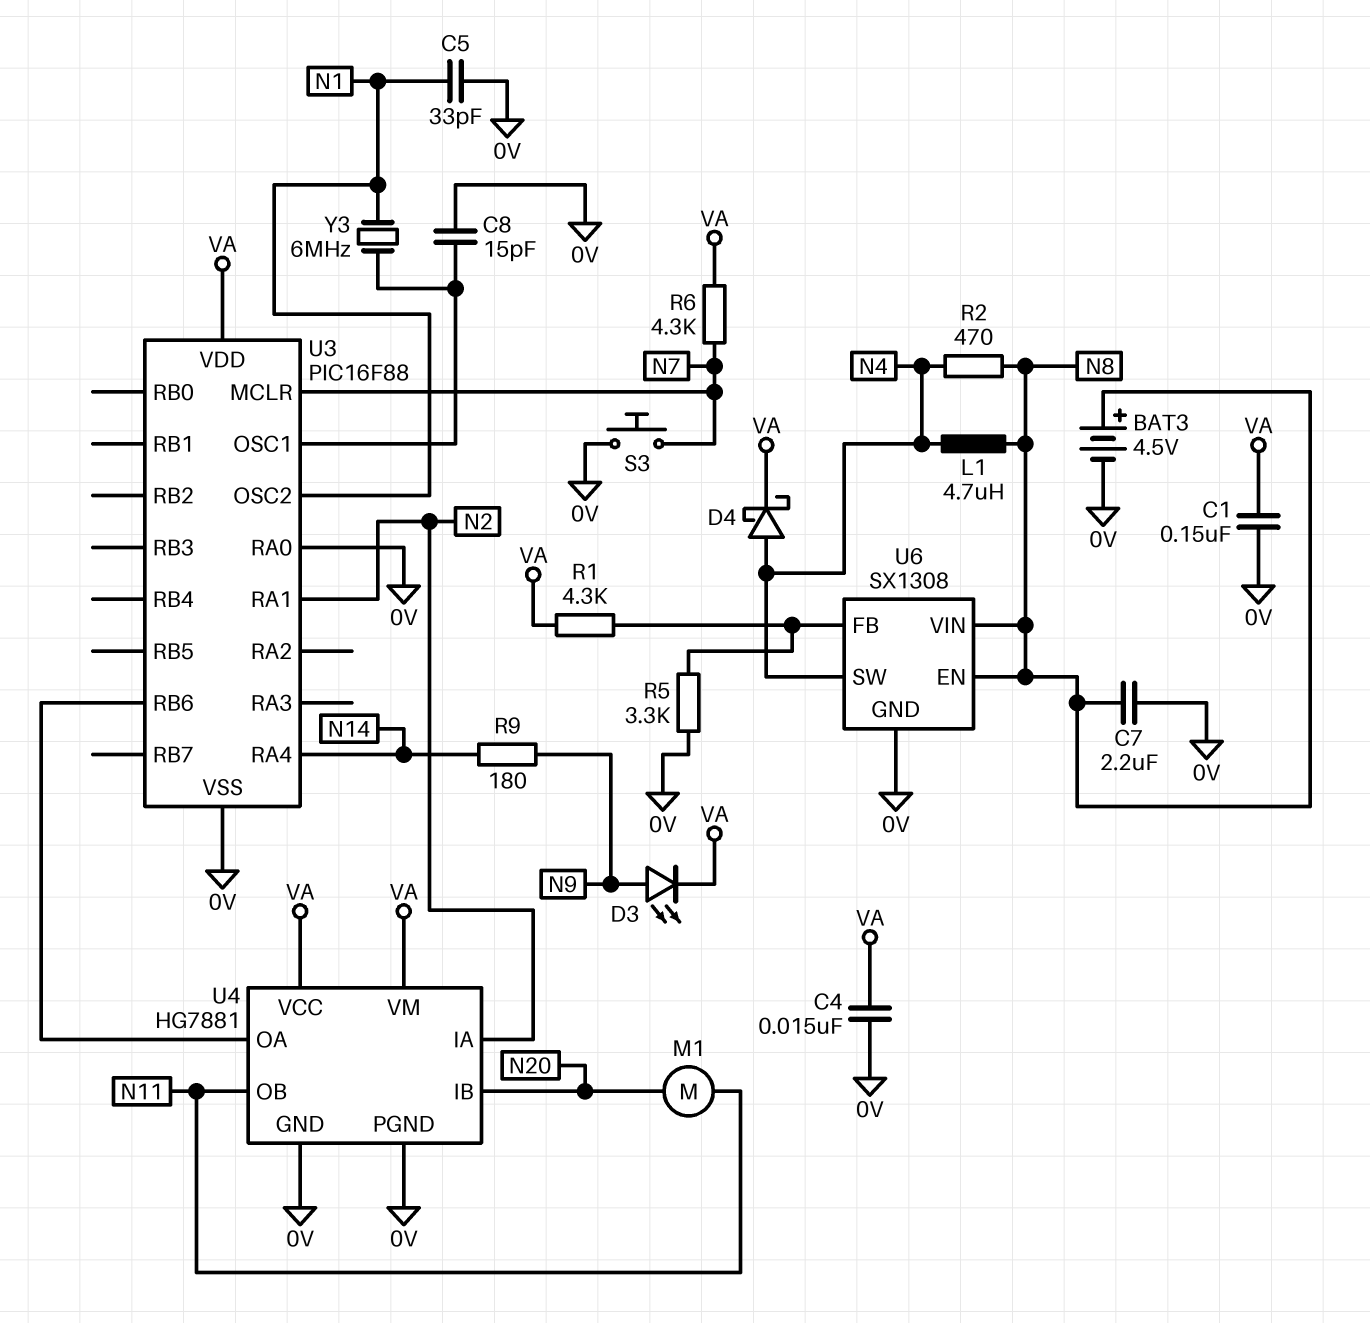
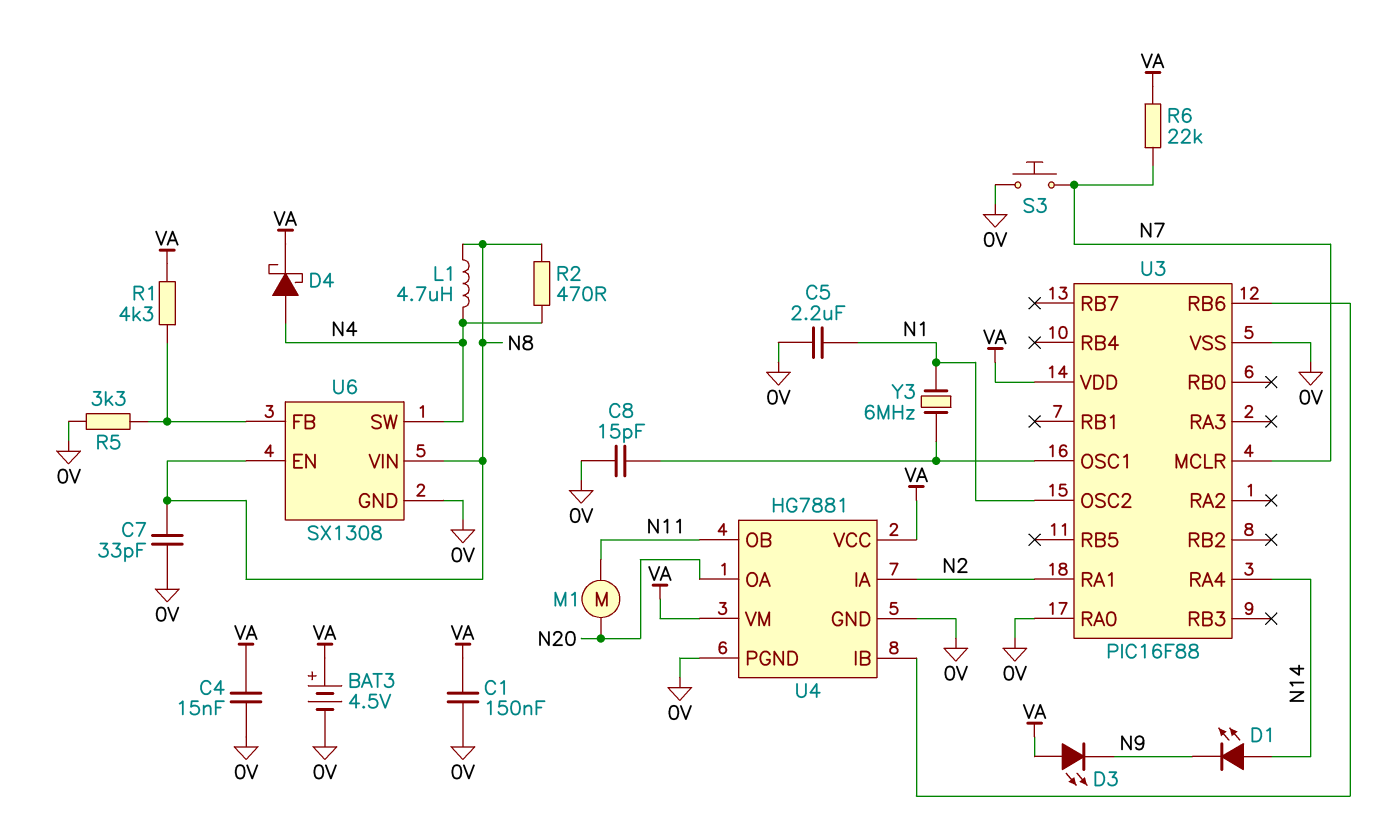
BAT3: 4.5V (plus N8, minus 0V) -> 4.5V (plus VA, minus 0V)
C5: 33pF (0V, N1) -> 2.2uF (0V, N1)
C7: 2.2uF (0V, N8) -> 33pF (0V, N8)
D1: none -> LED (A N14, K N9)
D3: LED (A N9, K VA) -> LED (A VA, K N9)
R6: 4.3k (N7, VA) -> 22k (N7, VA)
R9: 180 (N9, N14) -> none
U4 pin IB: N20 -> U3/RB6
U4 pin OA: U3/RB6 -> N20

